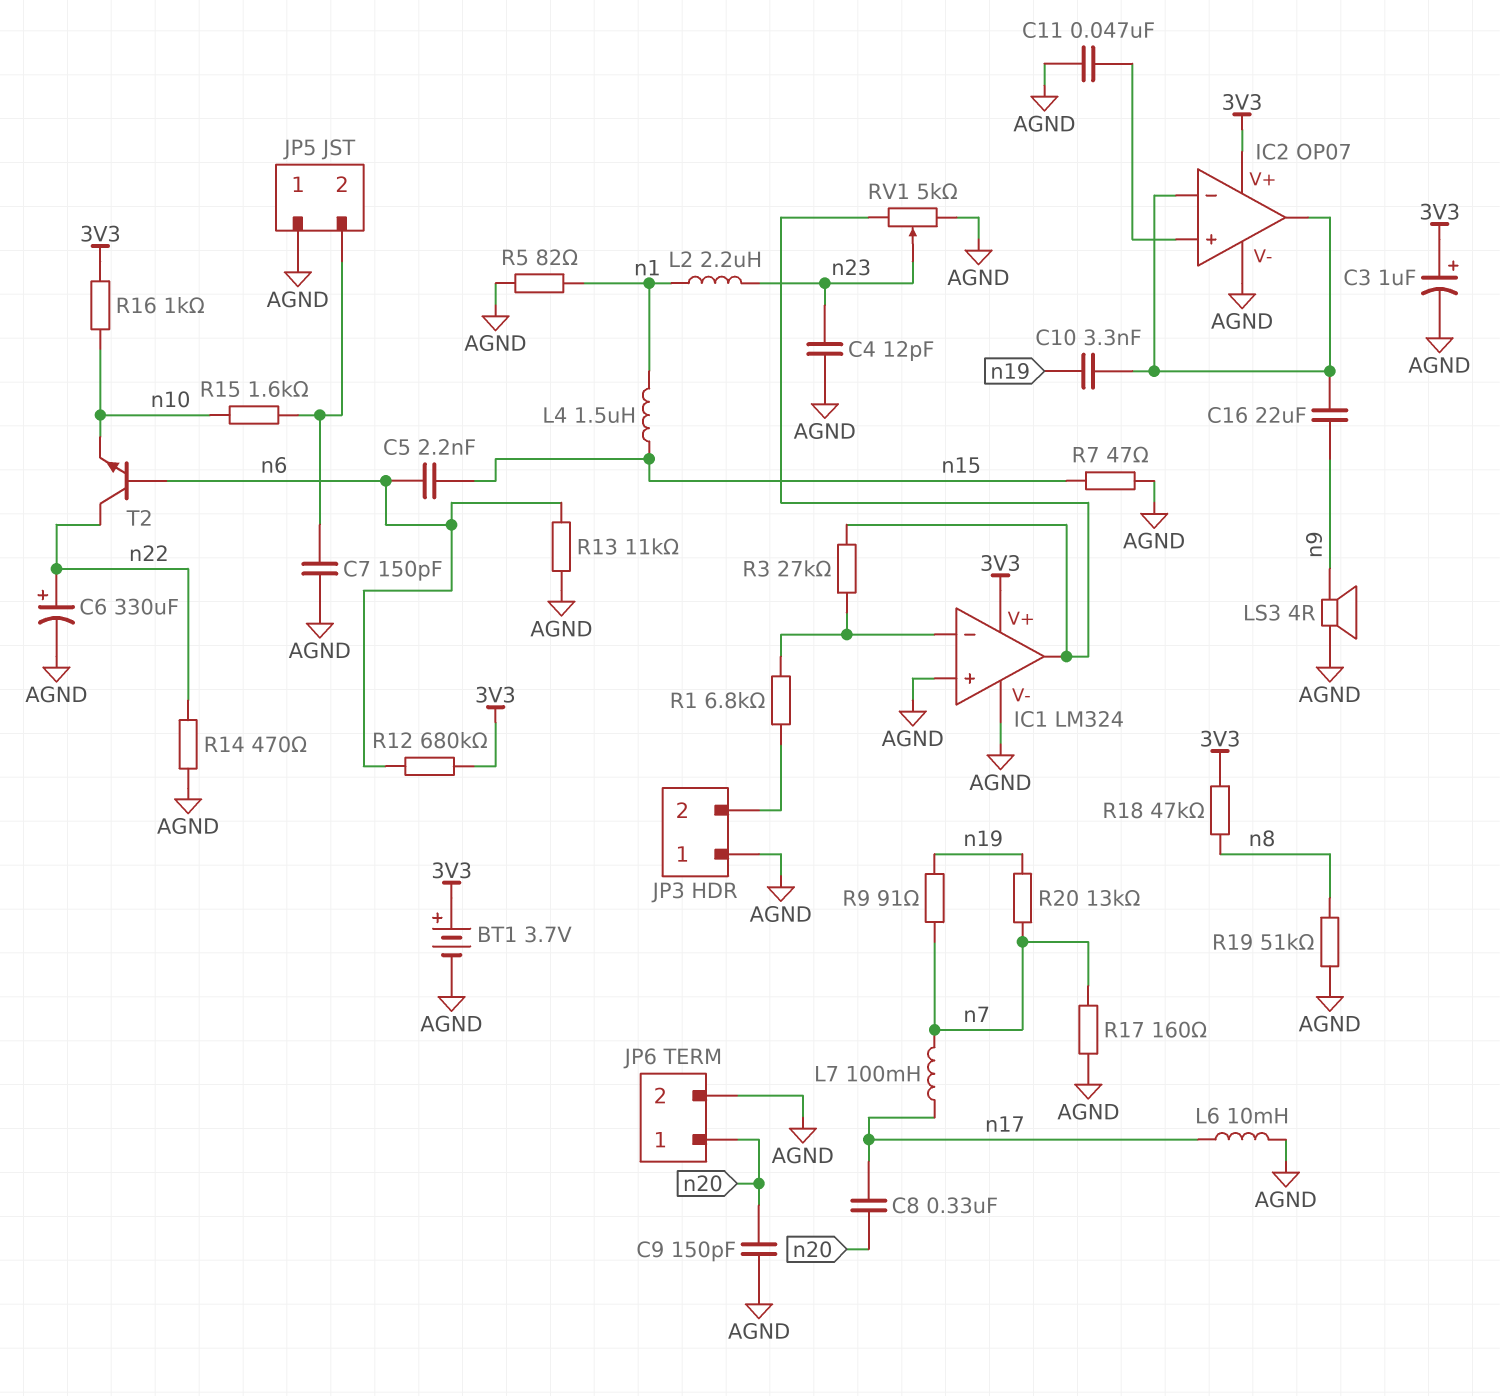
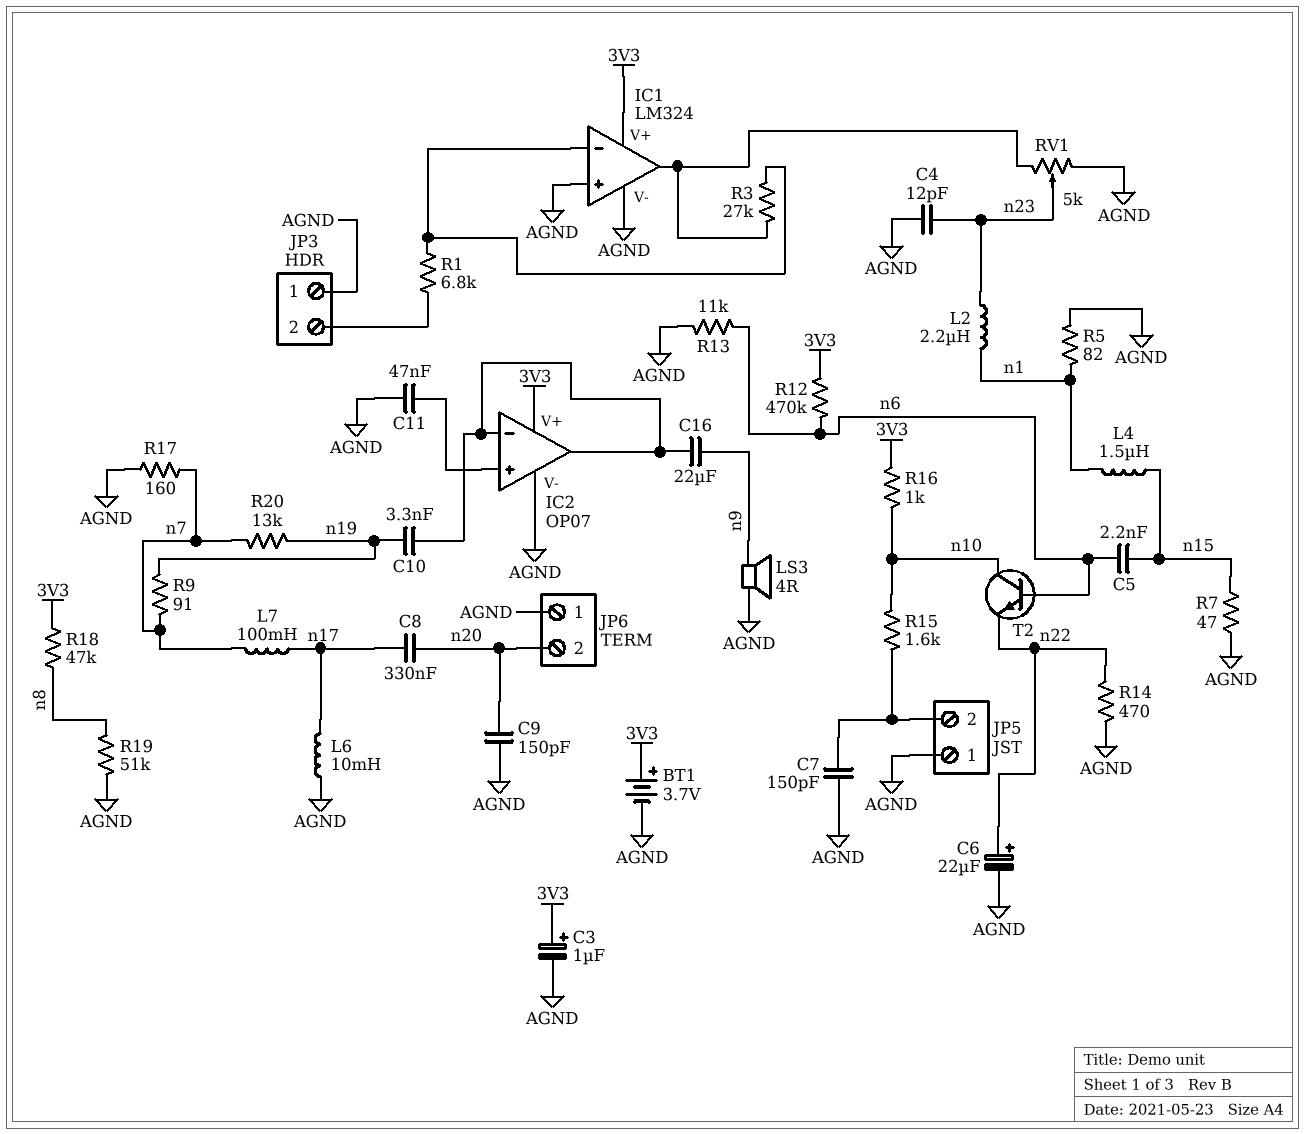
C6: 330uF (plus n22, minus AGND) -> 22uF (plus n22, minus AGND)
JP6 pin 1: n20 -> AGND
JP6 pin 2: AGND -> n20
R12: 680k (3V3, n6) -> 470k (3V3, n6)
T2: NPN (B n6, C n22, E n10) -> NPN (B n6, C n10, E n22)

